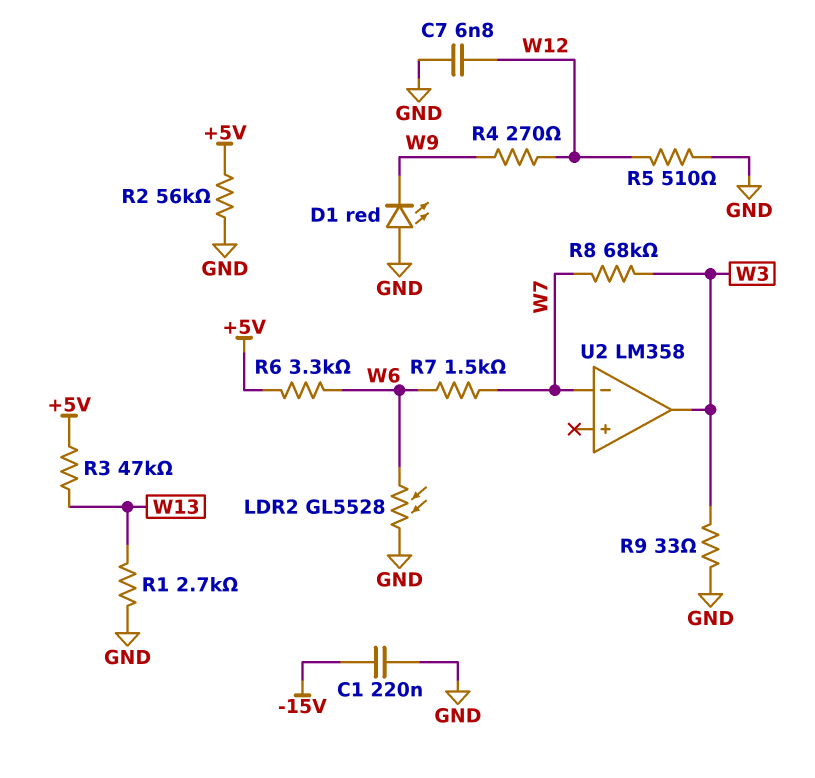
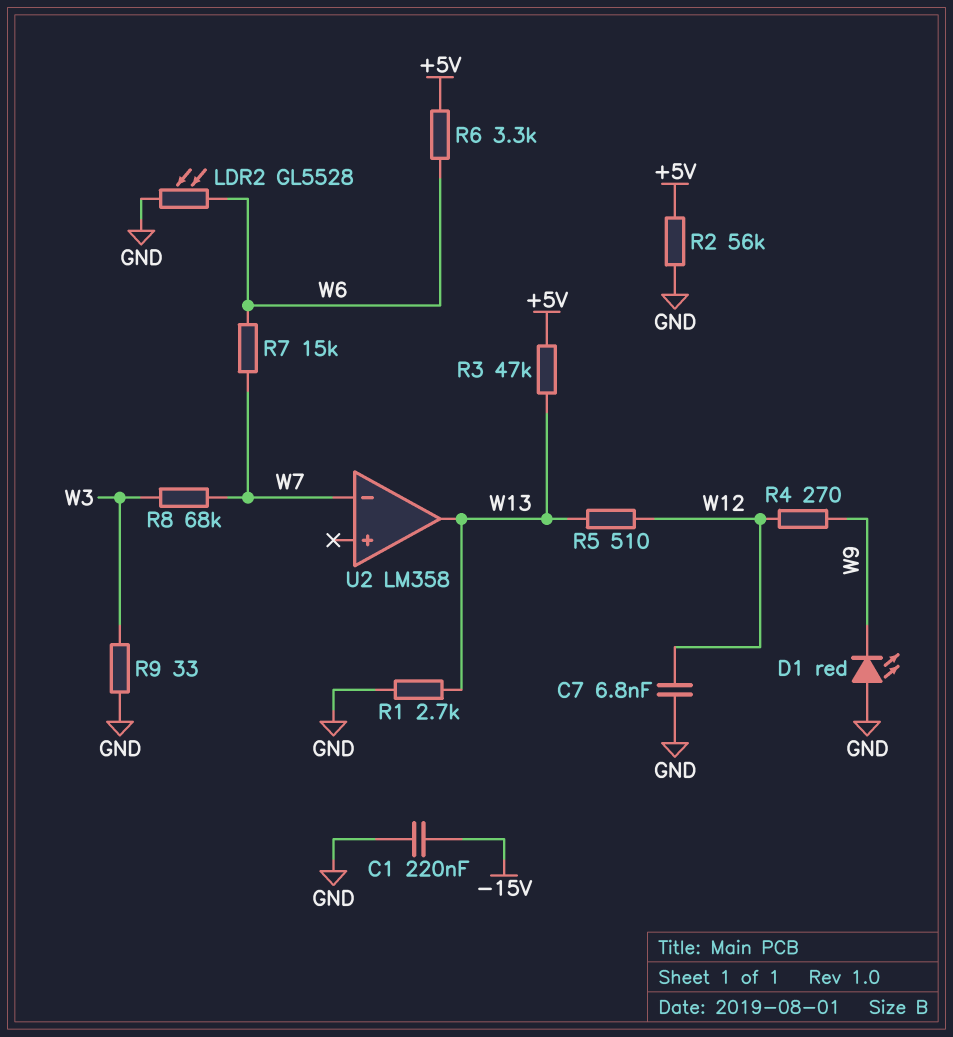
R5: 510 (GND, W12) -> 510 (W12, W13)
R7: 1.5k (W6, W7) -> 15k (W6, W7)
U2 pin out: W3 -> W13

